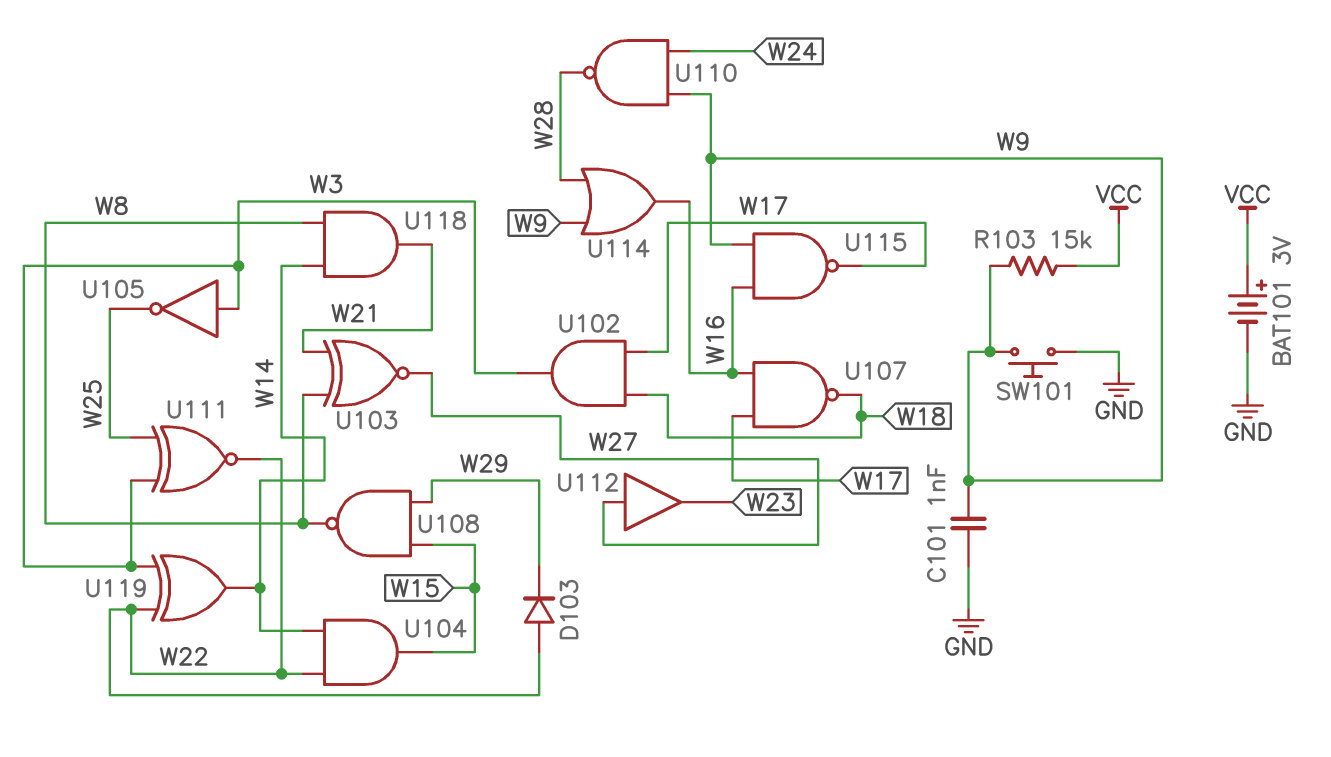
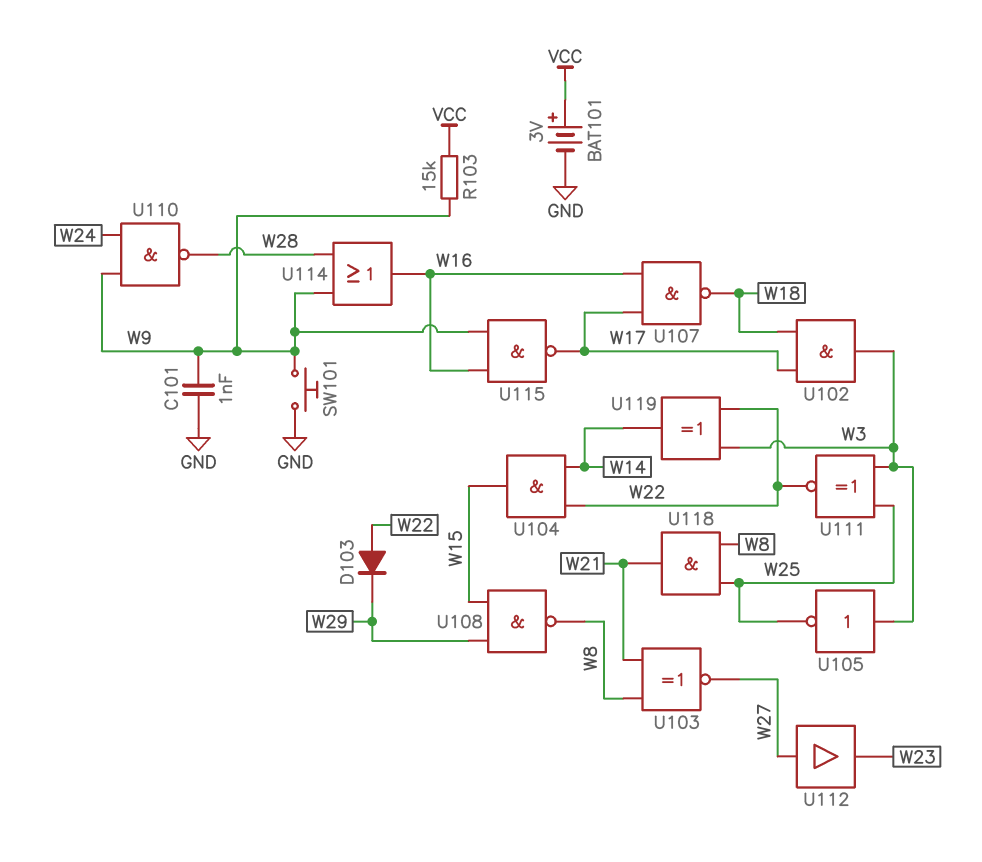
U118: AND (in W8, in W14, out W21) -> AND (in W8, in W25, out W21)

